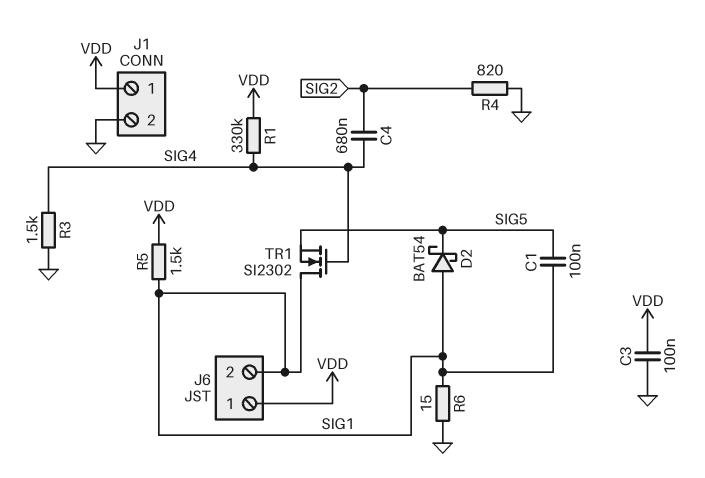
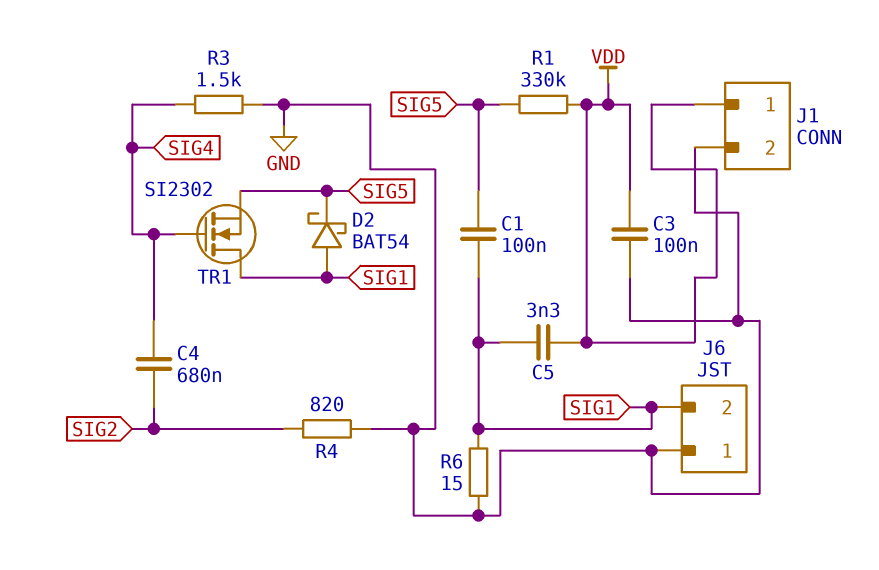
C5: none -> 3.3nF (SIG1, VDD)
J6 pin 1: VDD -> GND
R1: 330k (SIG4, VDD) -> 330k (SIG5, VDD)
R5: 1.5k (SIG1, VDD) -> none

